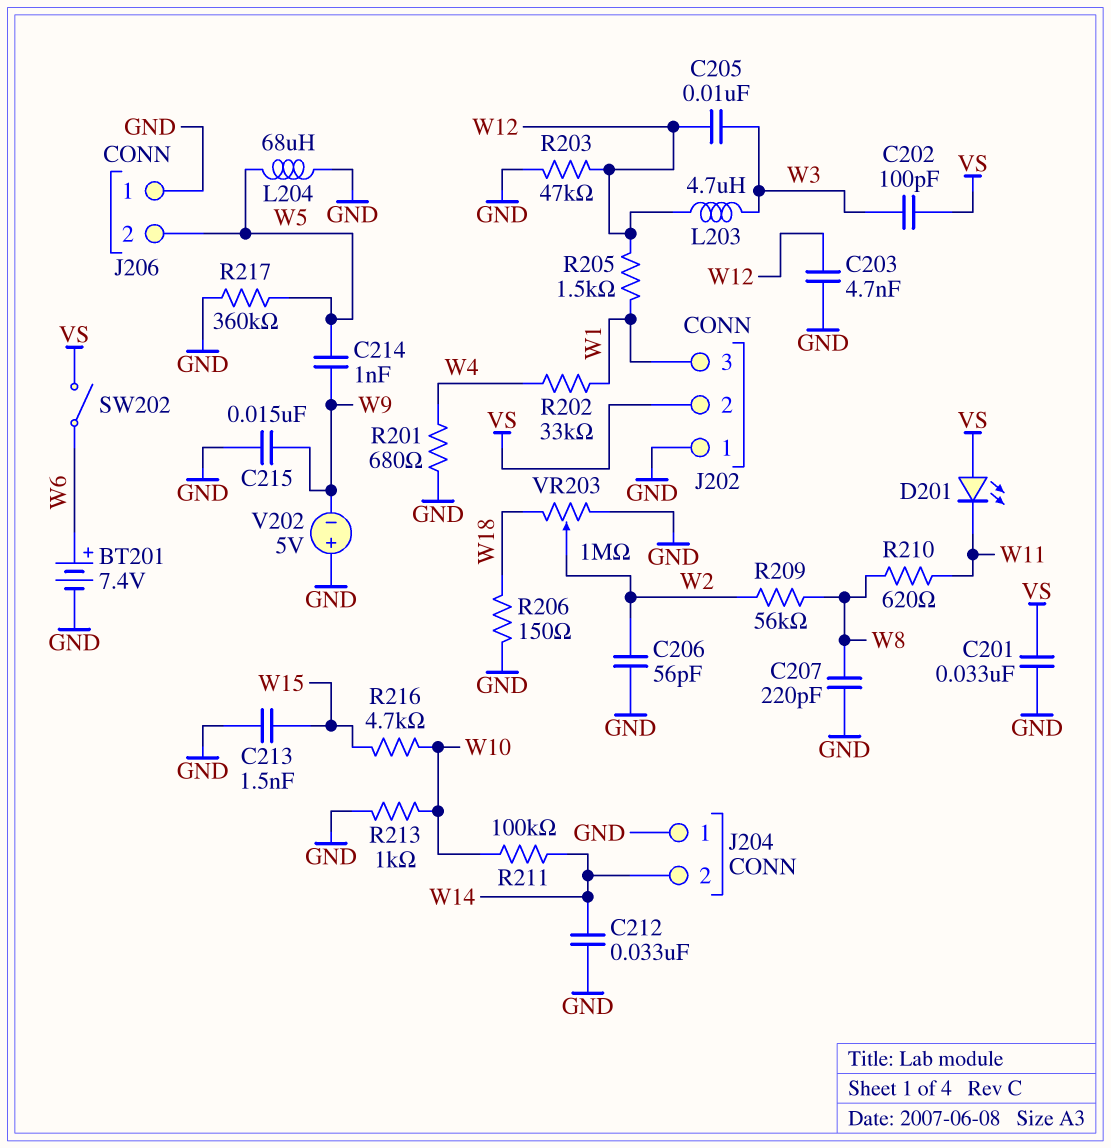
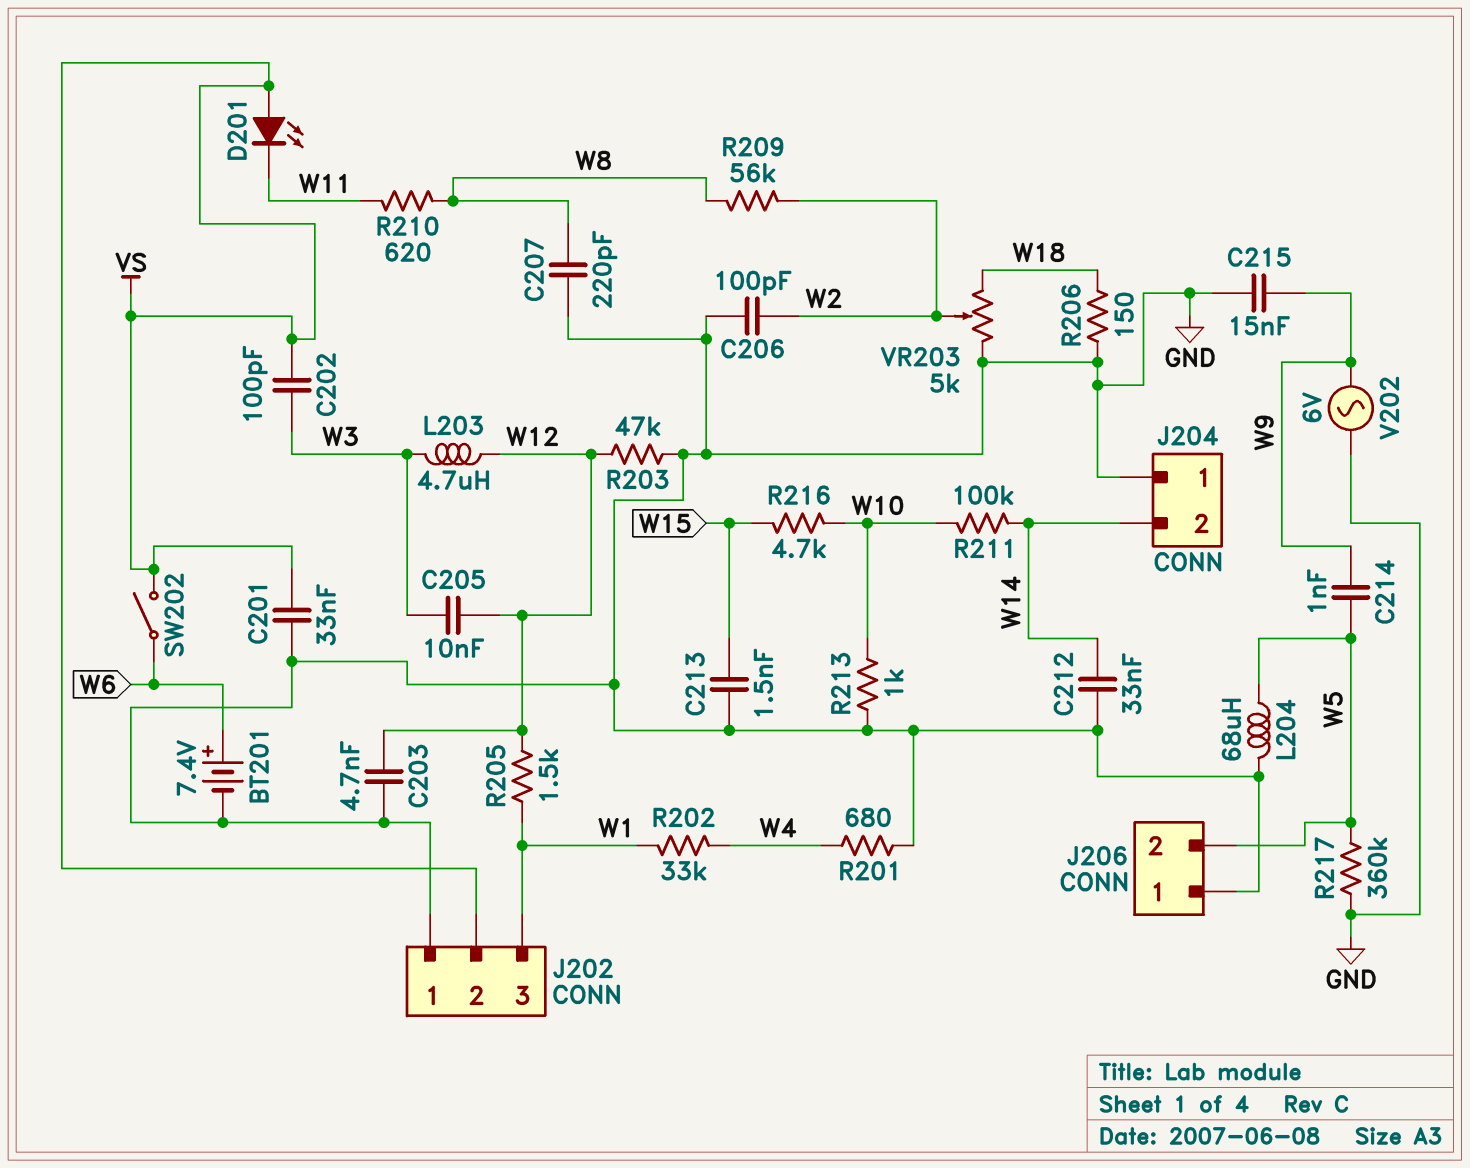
C206: 56pF (GND, W2) -> 100pF (GND, W2)
V202: 5V (plus GND, minus W9) -> AC 6V (GND, W9)
VR203: 1M (GND, W18, wiper W2) -> 5k (GND, W18, wiper W2)

